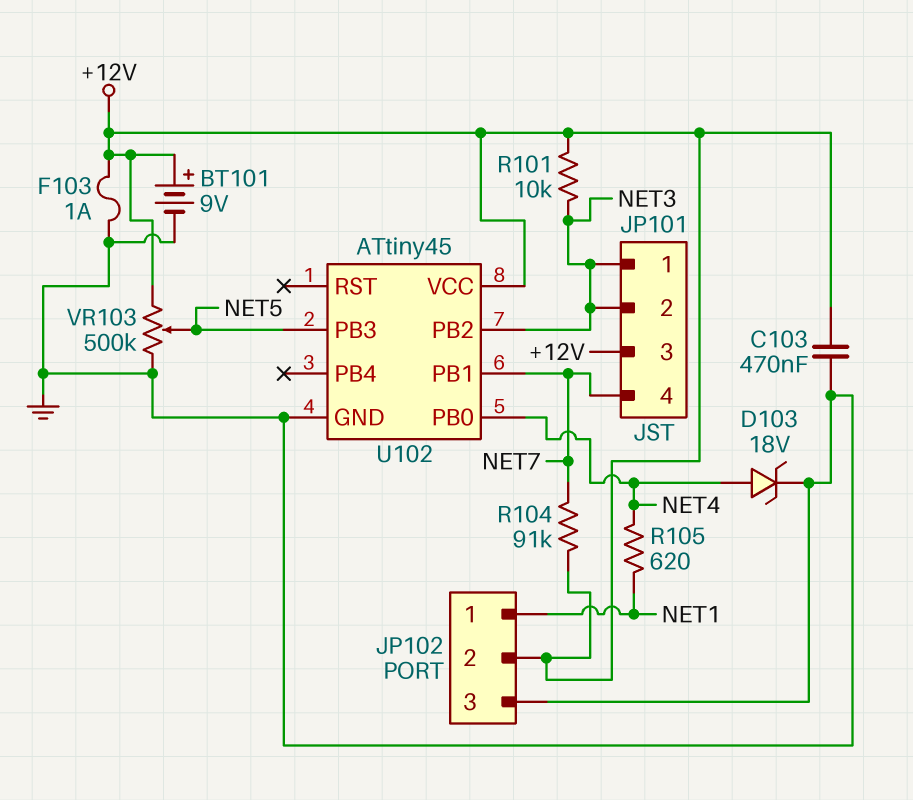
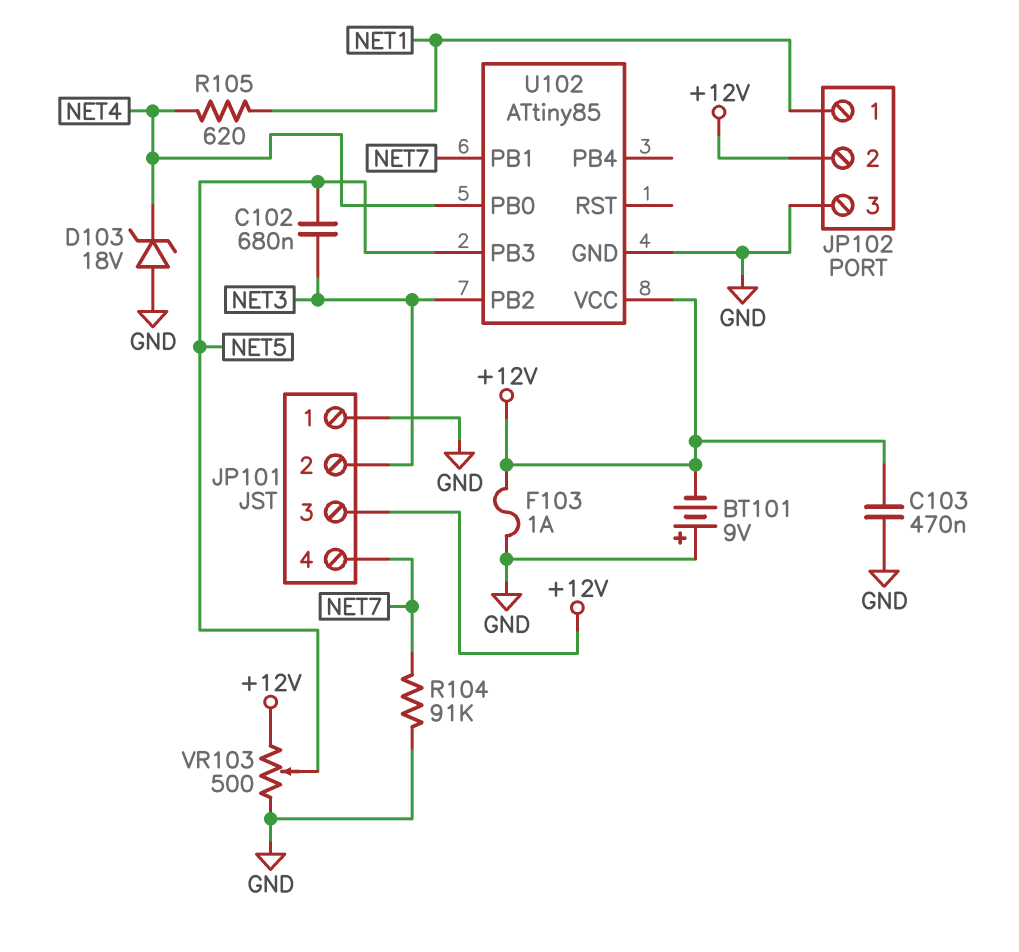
BT101: 9V (plus +12V, minus GND) -> 9V (plus GND, minus +12V)
C102: none -> 680nF (NET3, NET5)
D103: zener 18V (A NET4, K GND) -> zener 18V (A GND, K NET4)
JP101 pin 1: NET3 -> GND
R101: 10k (+12V, NET3) -> none
R104: 91k (+12V, NET7) -> 91k (GND, NET7)
U102: ATtiny45 -> ATtiny85
VR103: 500k (+12V, GND, wiper NET5) -> 500 (+12V, GND, wiper NET5)

